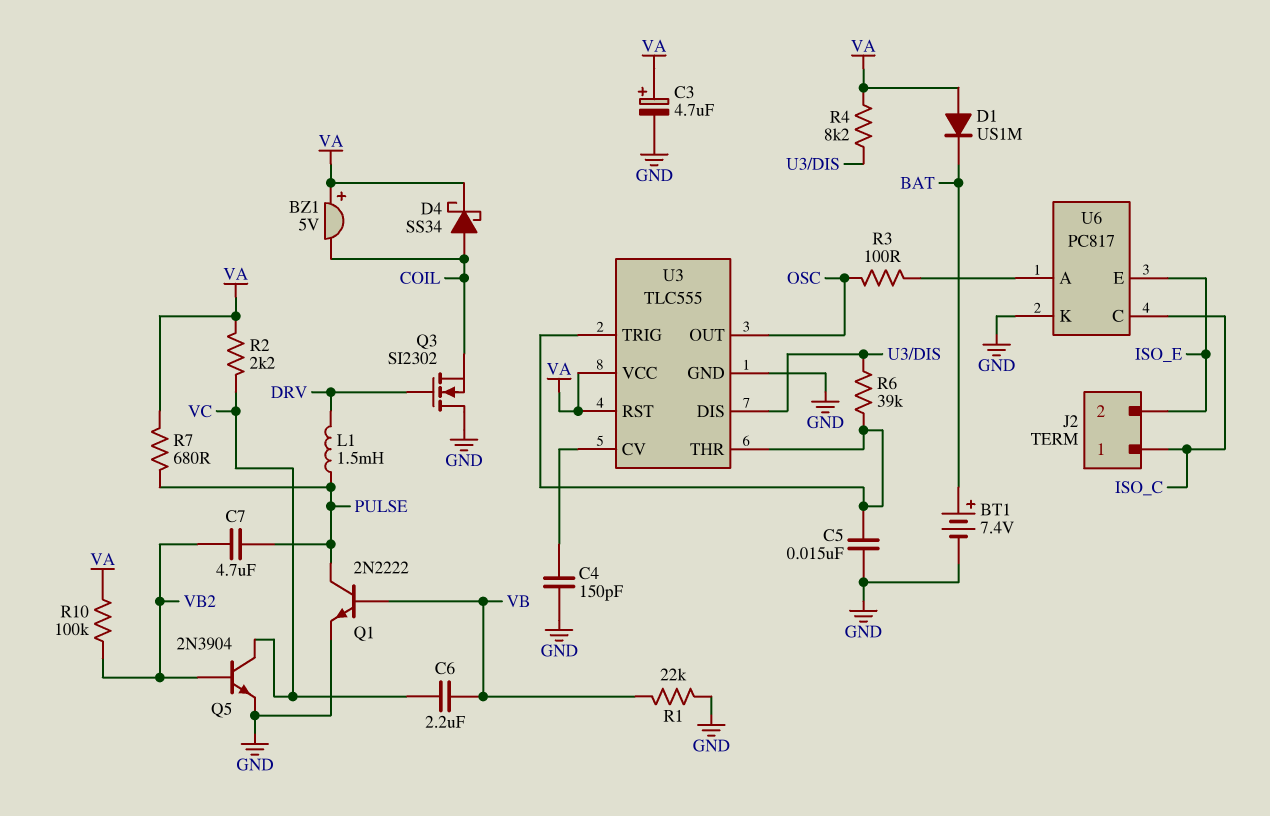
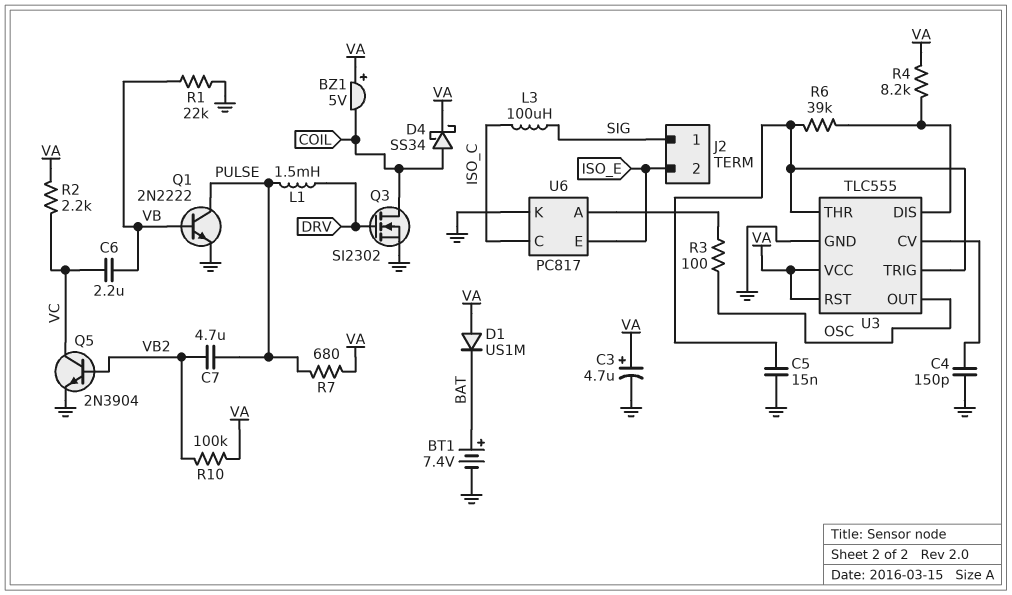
J2 pin 1: ISO_C -> SIG
L3: none -> 100uH (ISO_C, SIG)
Q3: NMOS SI2302 (G DRV, D GND, S COIL) -> NMOS SI2302 (G DRV, D COIL, S GND)

